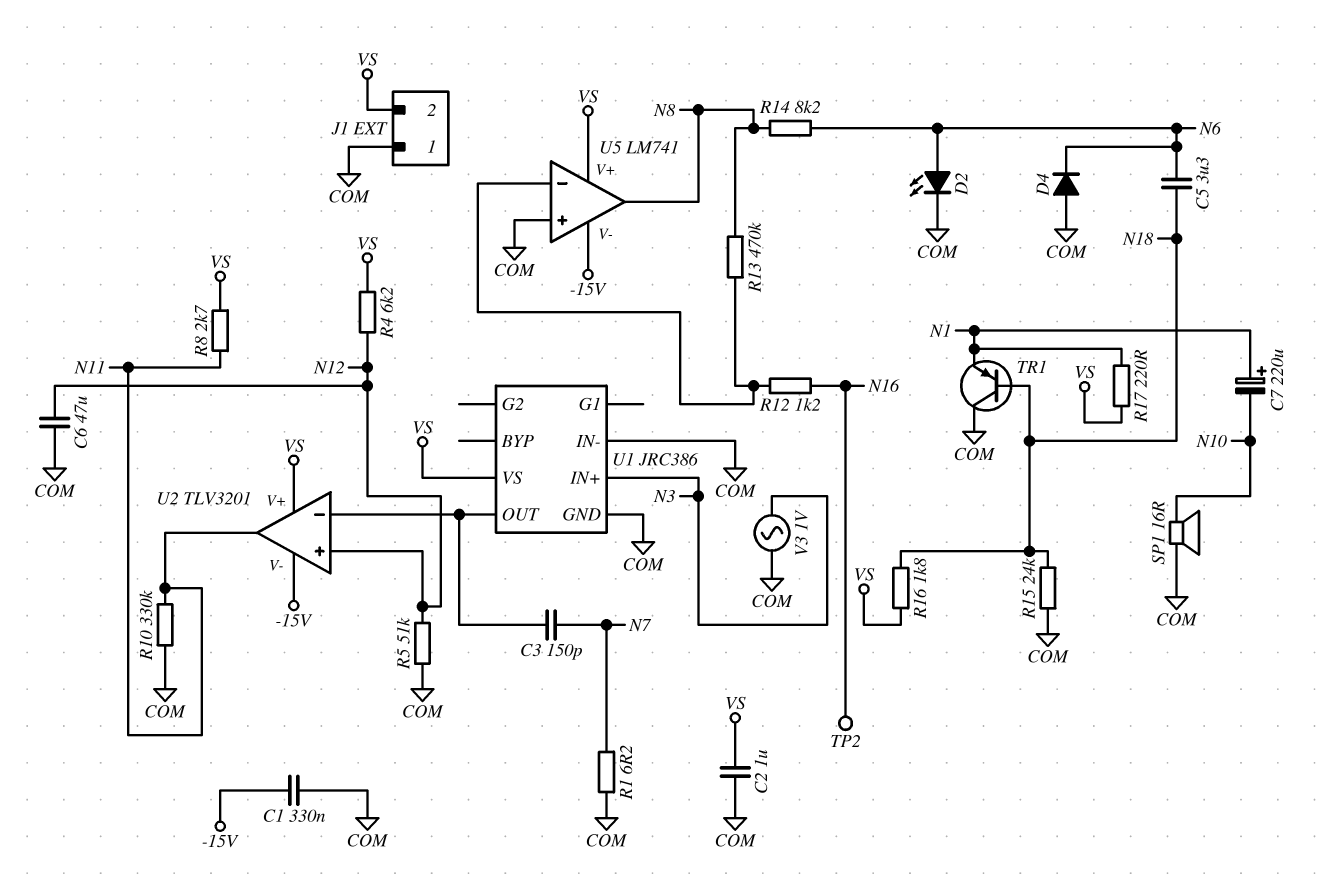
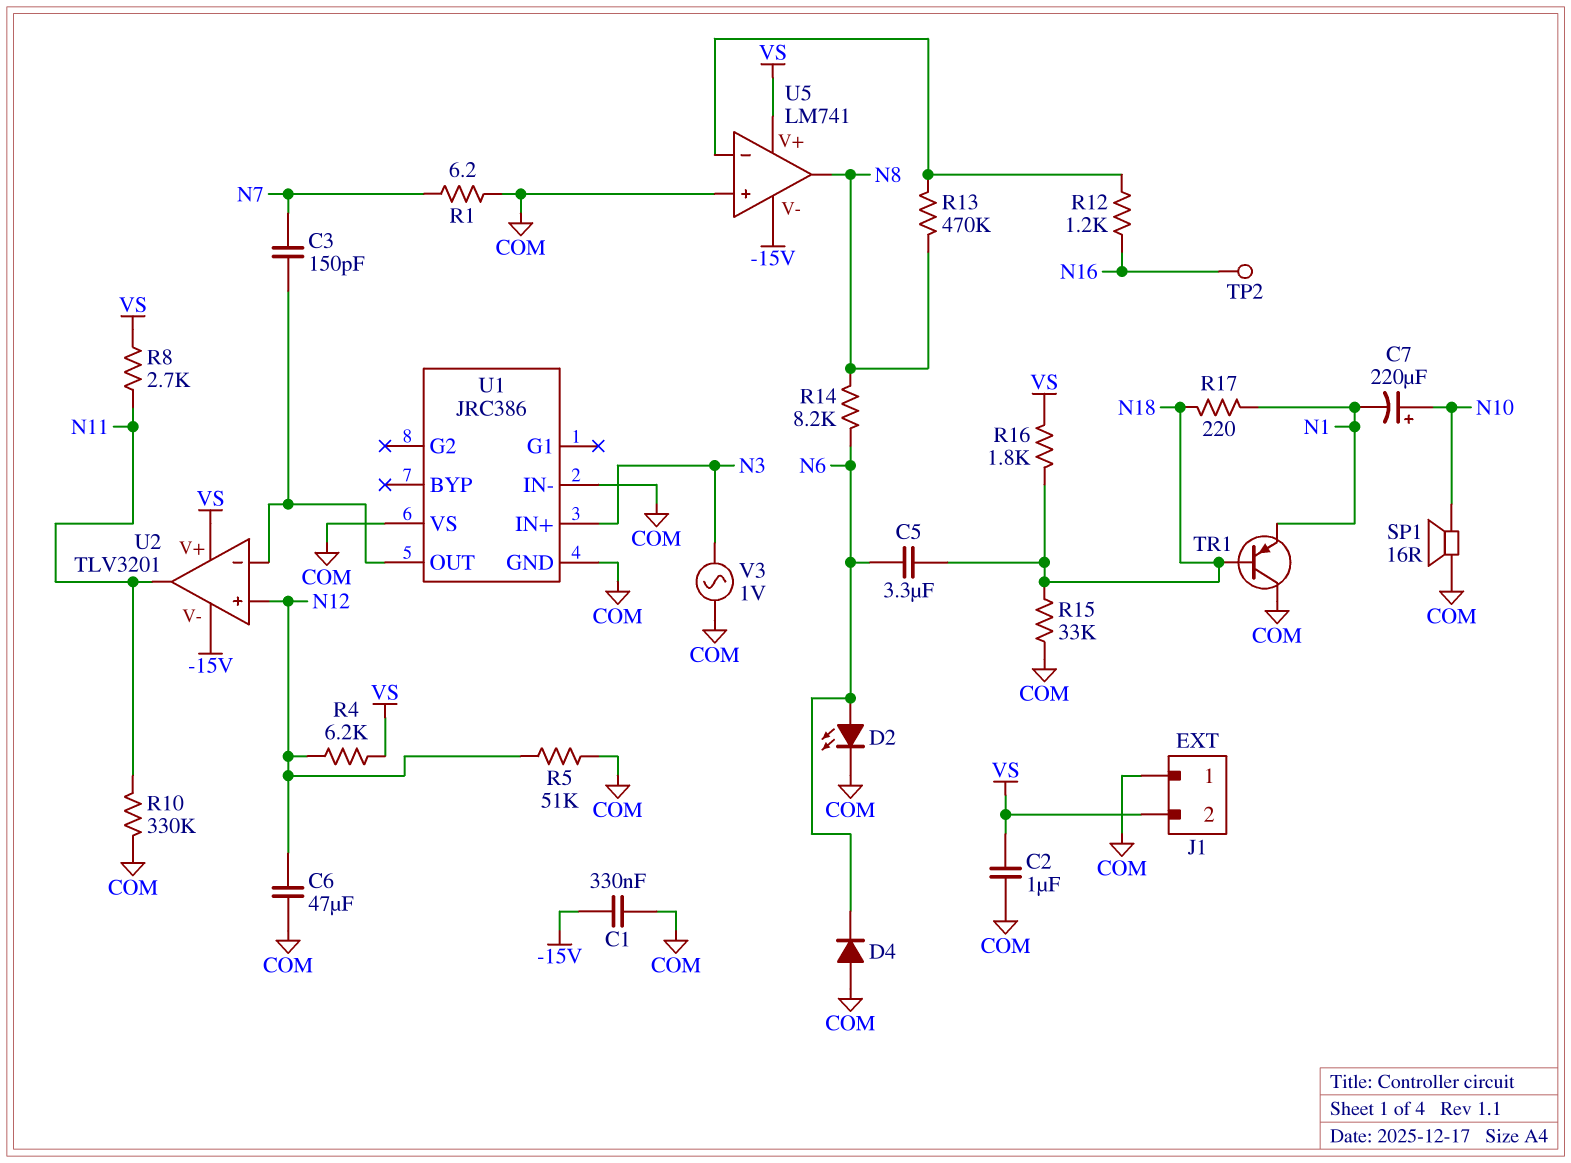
C7: 220uF (plus N1, minus N10) -> 220uF (plus N10, minus N1)
R15: 24k (COM, N18) -> 33k (COM, N18)
R17: 220 (N1, VS) -> 220 (N1, N18)
U1 pin VS: VS -> COM

